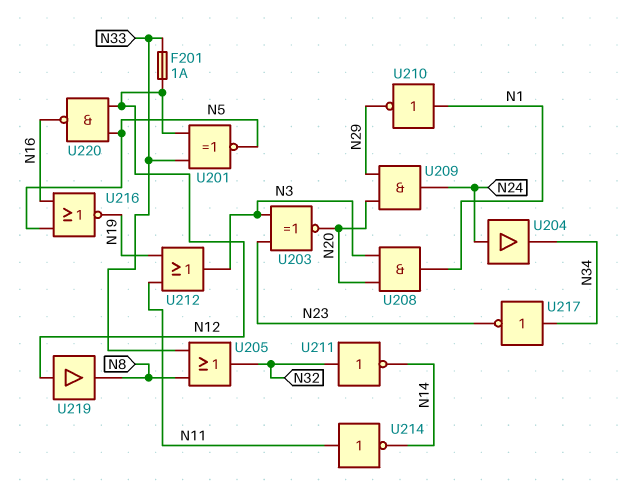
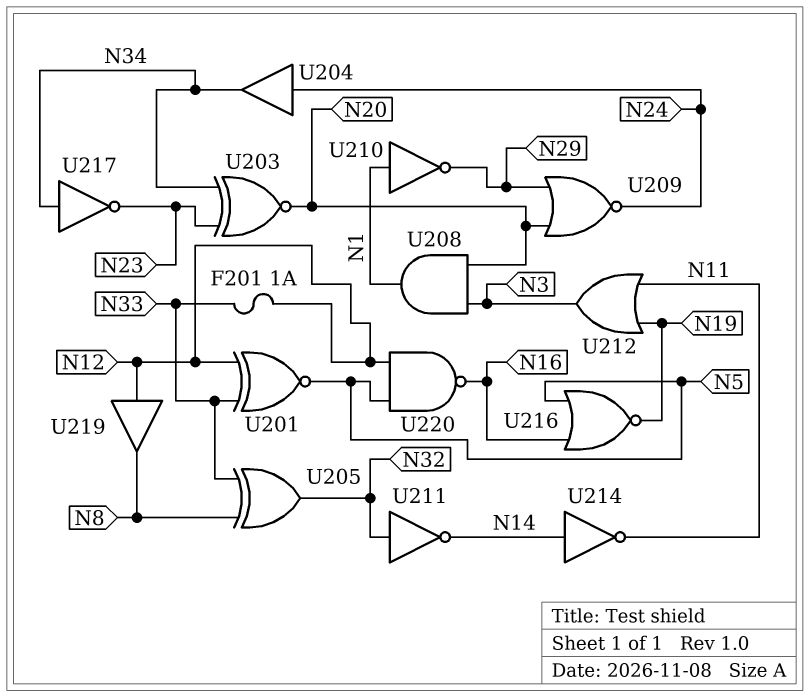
U203: XNOR (in N3, in N23, out N20) -> XNOR (in N23, in N34, out N20)
U205: OR (in N8, in N33, out N32) -> XOR (in N8, in N33, out N32)
U209: AND (in N20, in N29, out N24) -> NOR (in N20, in N29, out N24)
U214: NOT (in N11, out N14) -> NOT (in N14, out N11)

